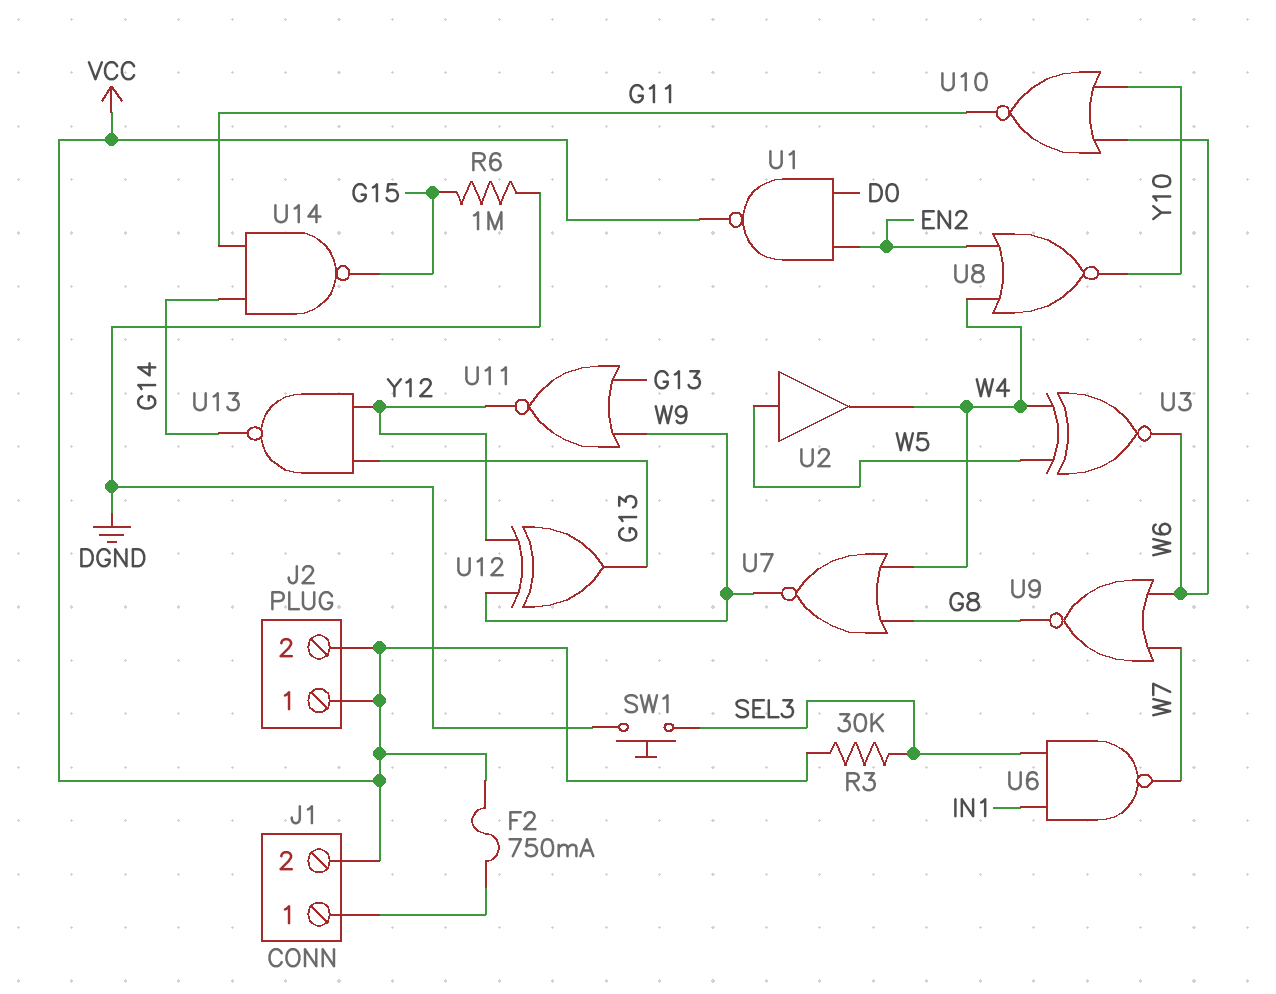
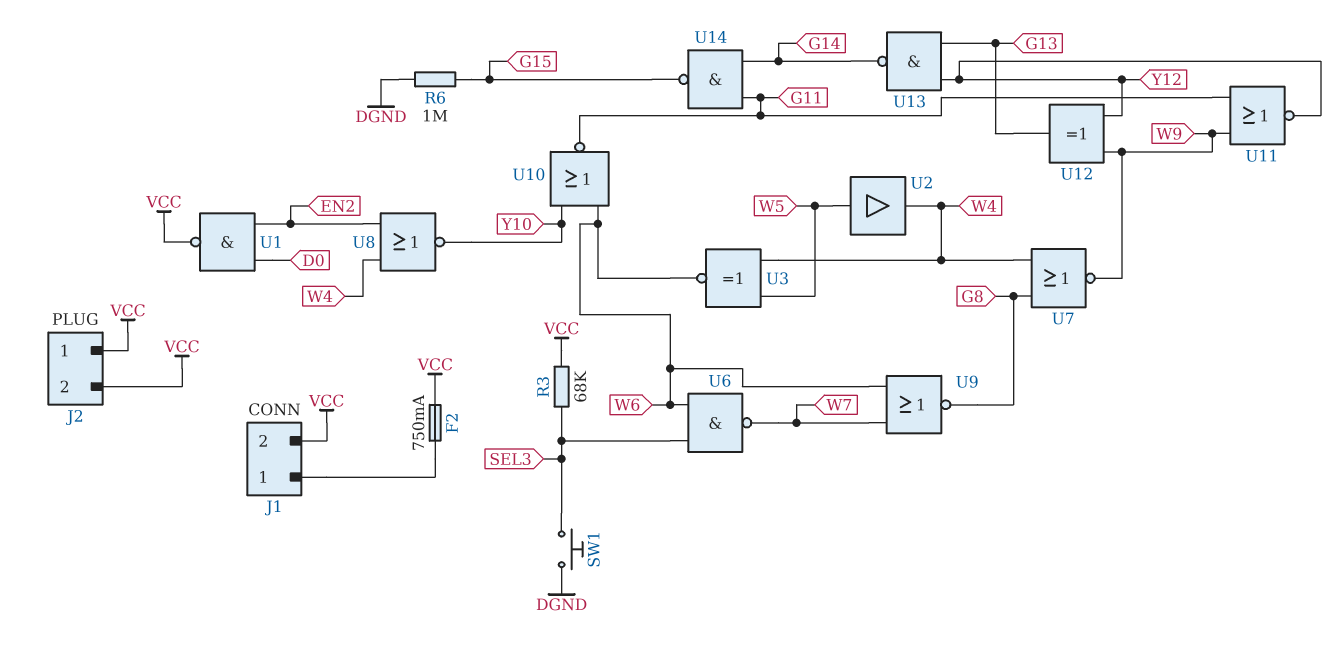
R3: 30k (SEL3, VCC) -> 68k (SEL3, VCC)
U6: NAND (in IN1, in SEL3, out W7) -> NAND (in SEL3, in W6, out W7)
U11: NOR (in G13, in W9, out Y12) -> NOR (in G11, in W9, out Y12)

